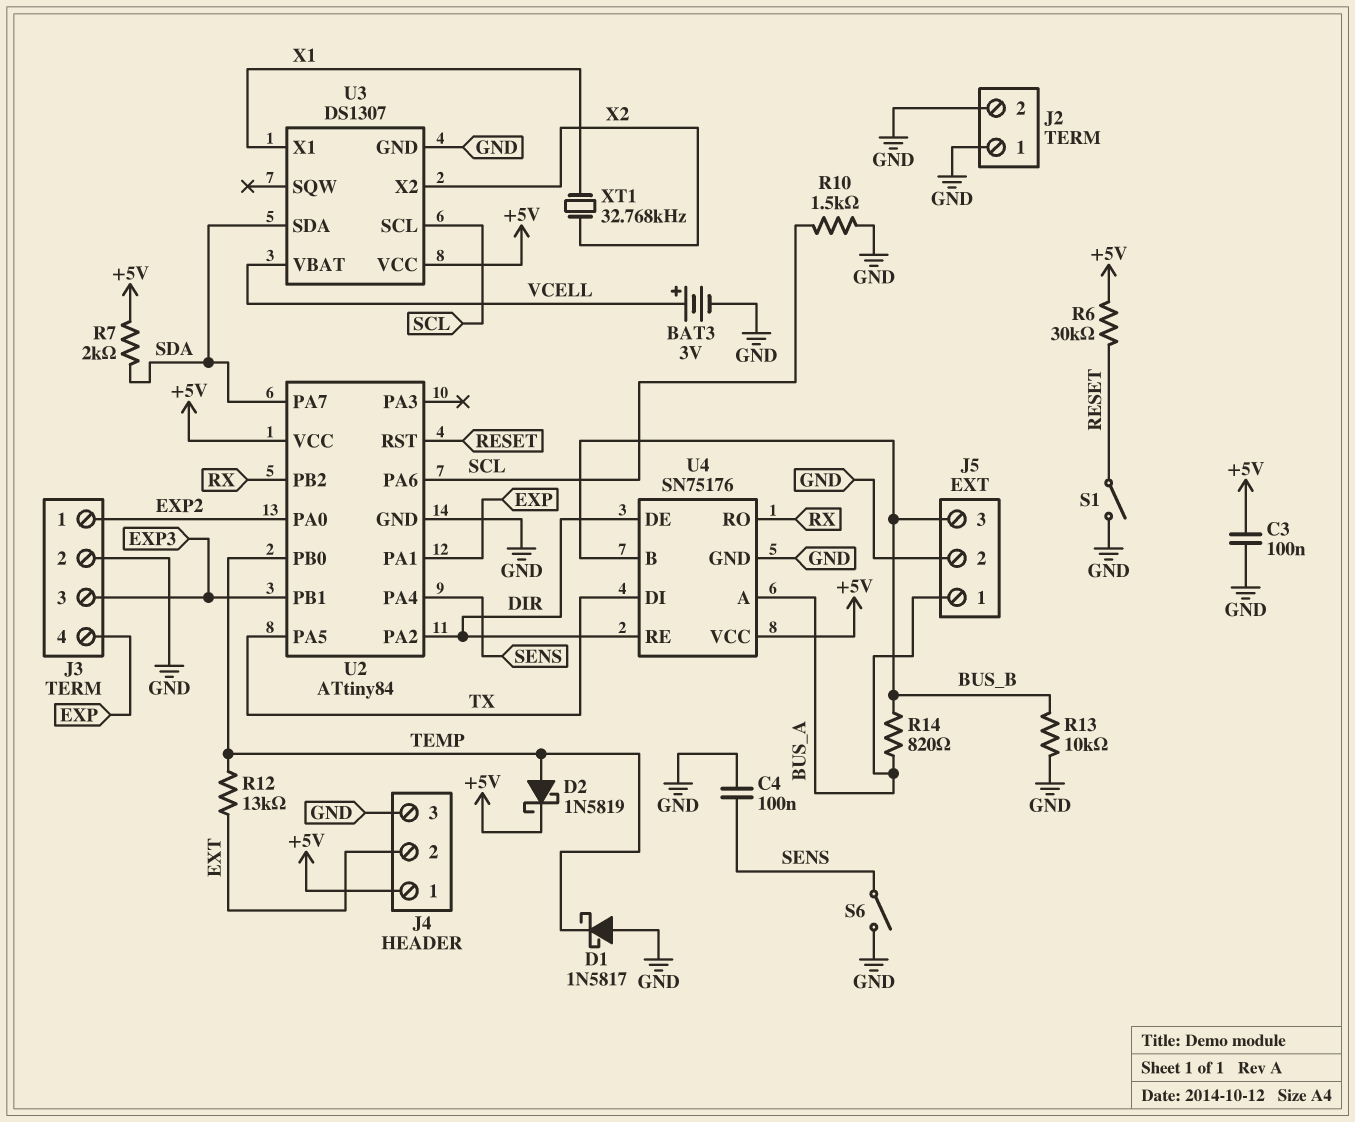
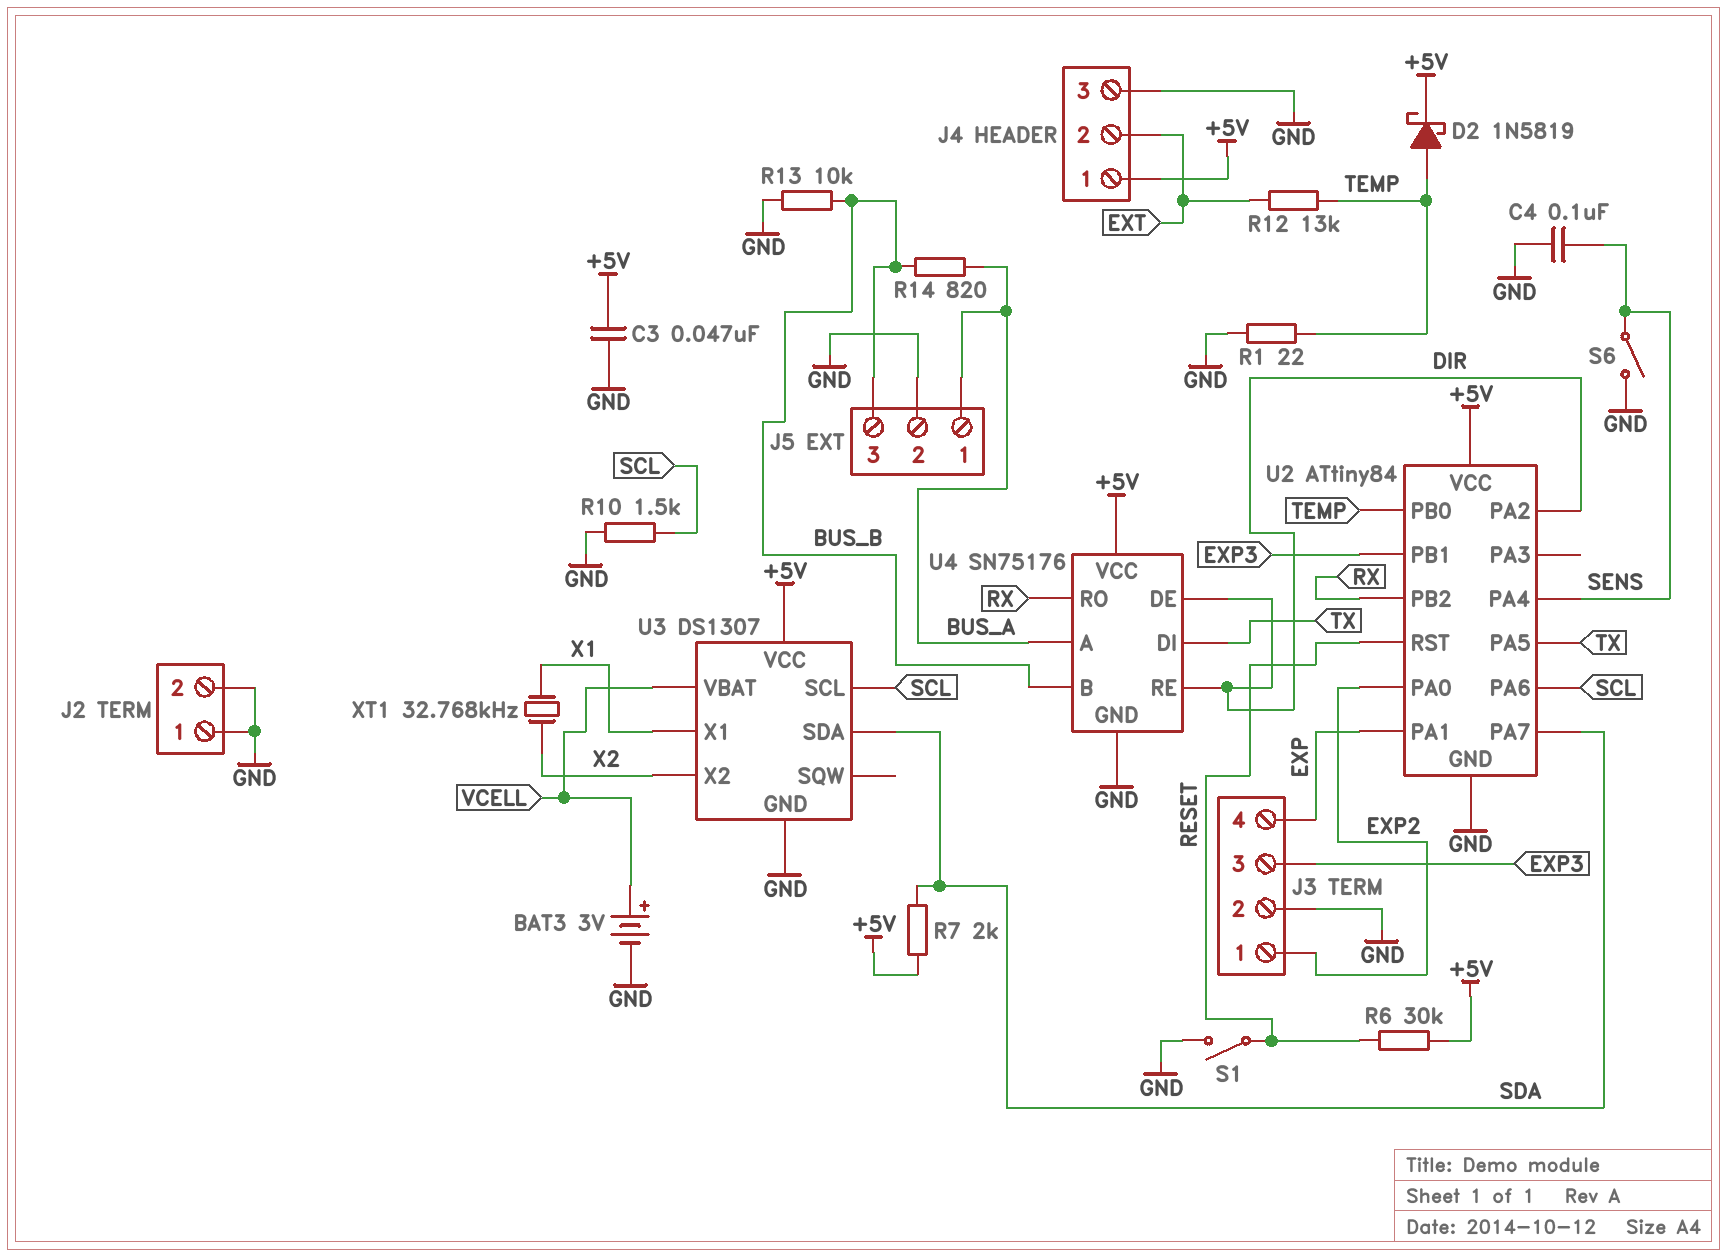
C3: 100nF (+5V, GND) -> 47nF (+5V, GND)
D1: schottky 1N5817 (A GND, K TEMP) -> none
R1: none -> 22 (GND, TEMP)

